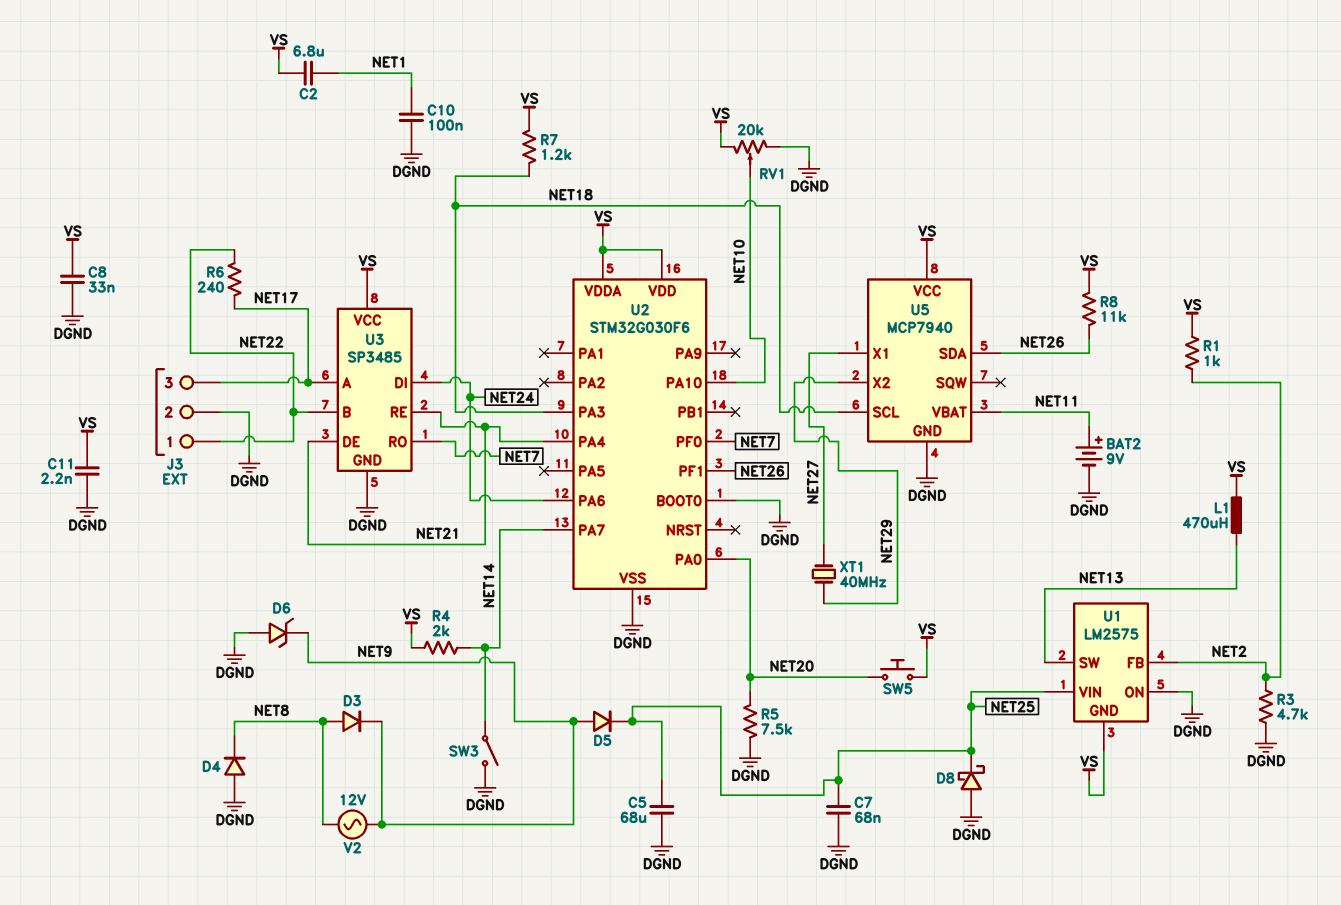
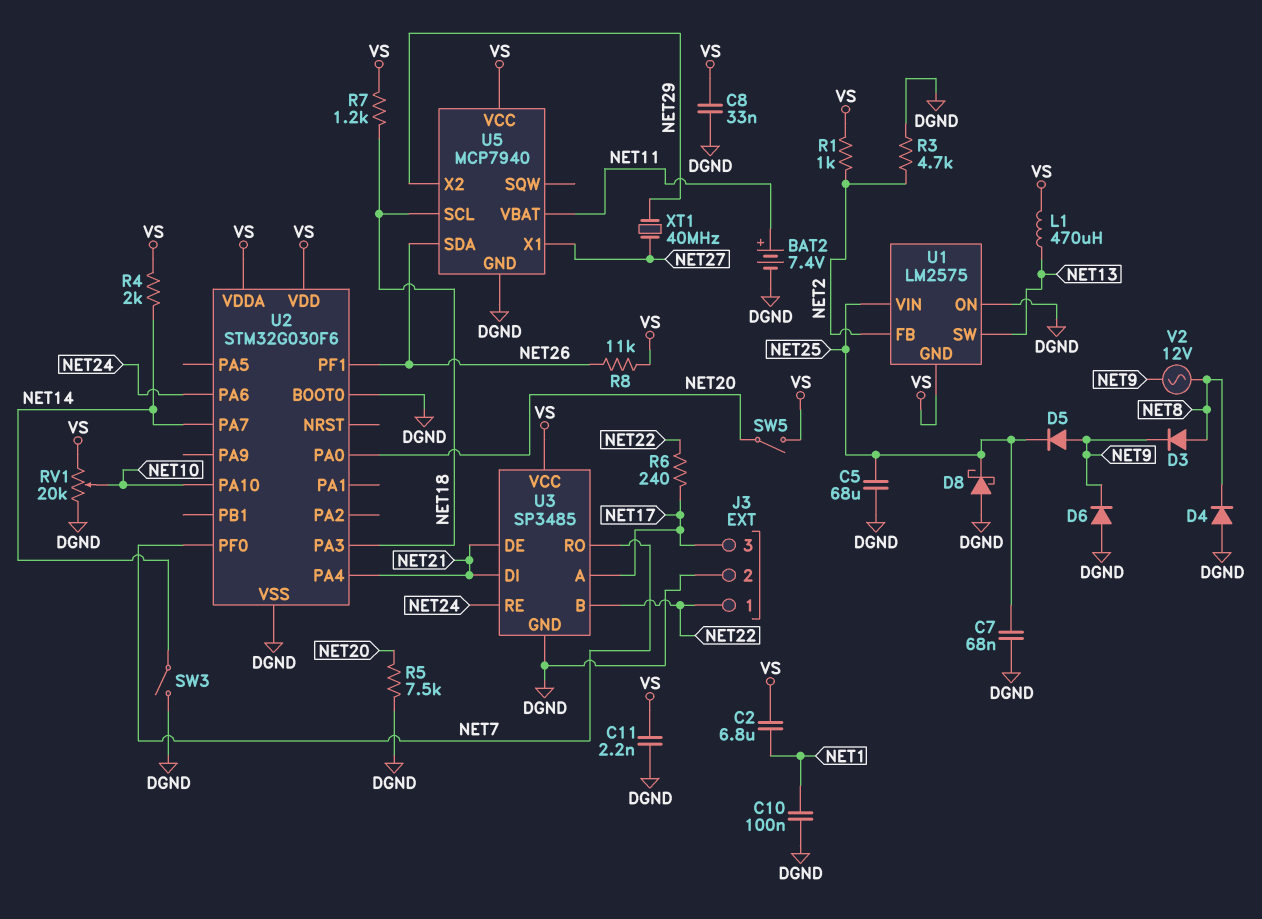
BAT2: 9V (plus NET11, minus DGND) -> 7.4V (plus NET11, minus DGND)
D6: zener (A DGND, K NET9) -> diode (A DGND, K NET9)
SW5: button (NET20, VS) -> switch (NET20, VS)
U3 pin DI: NET24 -> NET21
U3 pin RE: NET21 -> NET24

